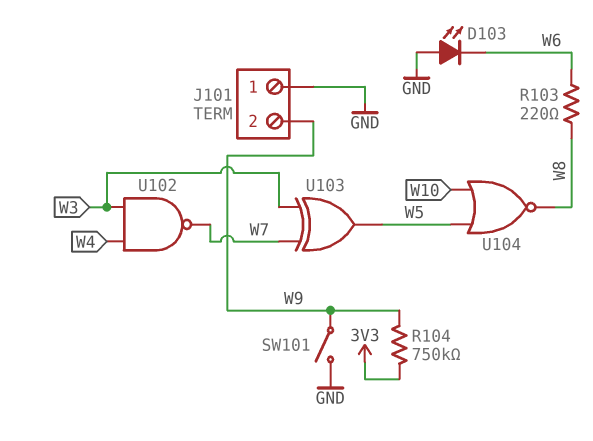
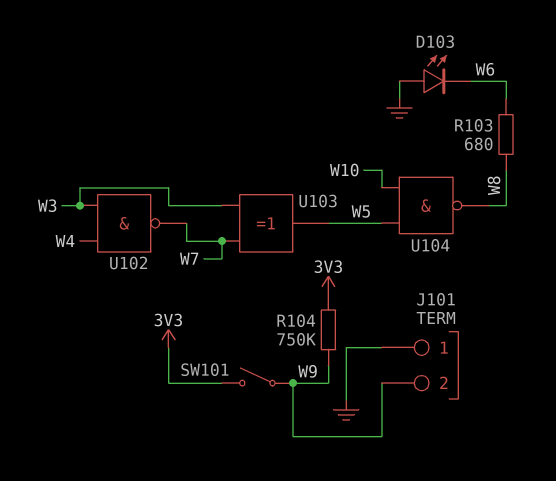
R103: 220 (W6, W8) -> 680 (W6, W8)
SW101: switch (GND, W9) -> switch (3V3, W9)
U104: NOR (in W5, in W10, out W8) -> NAND (in W5, in W10, out W8)

